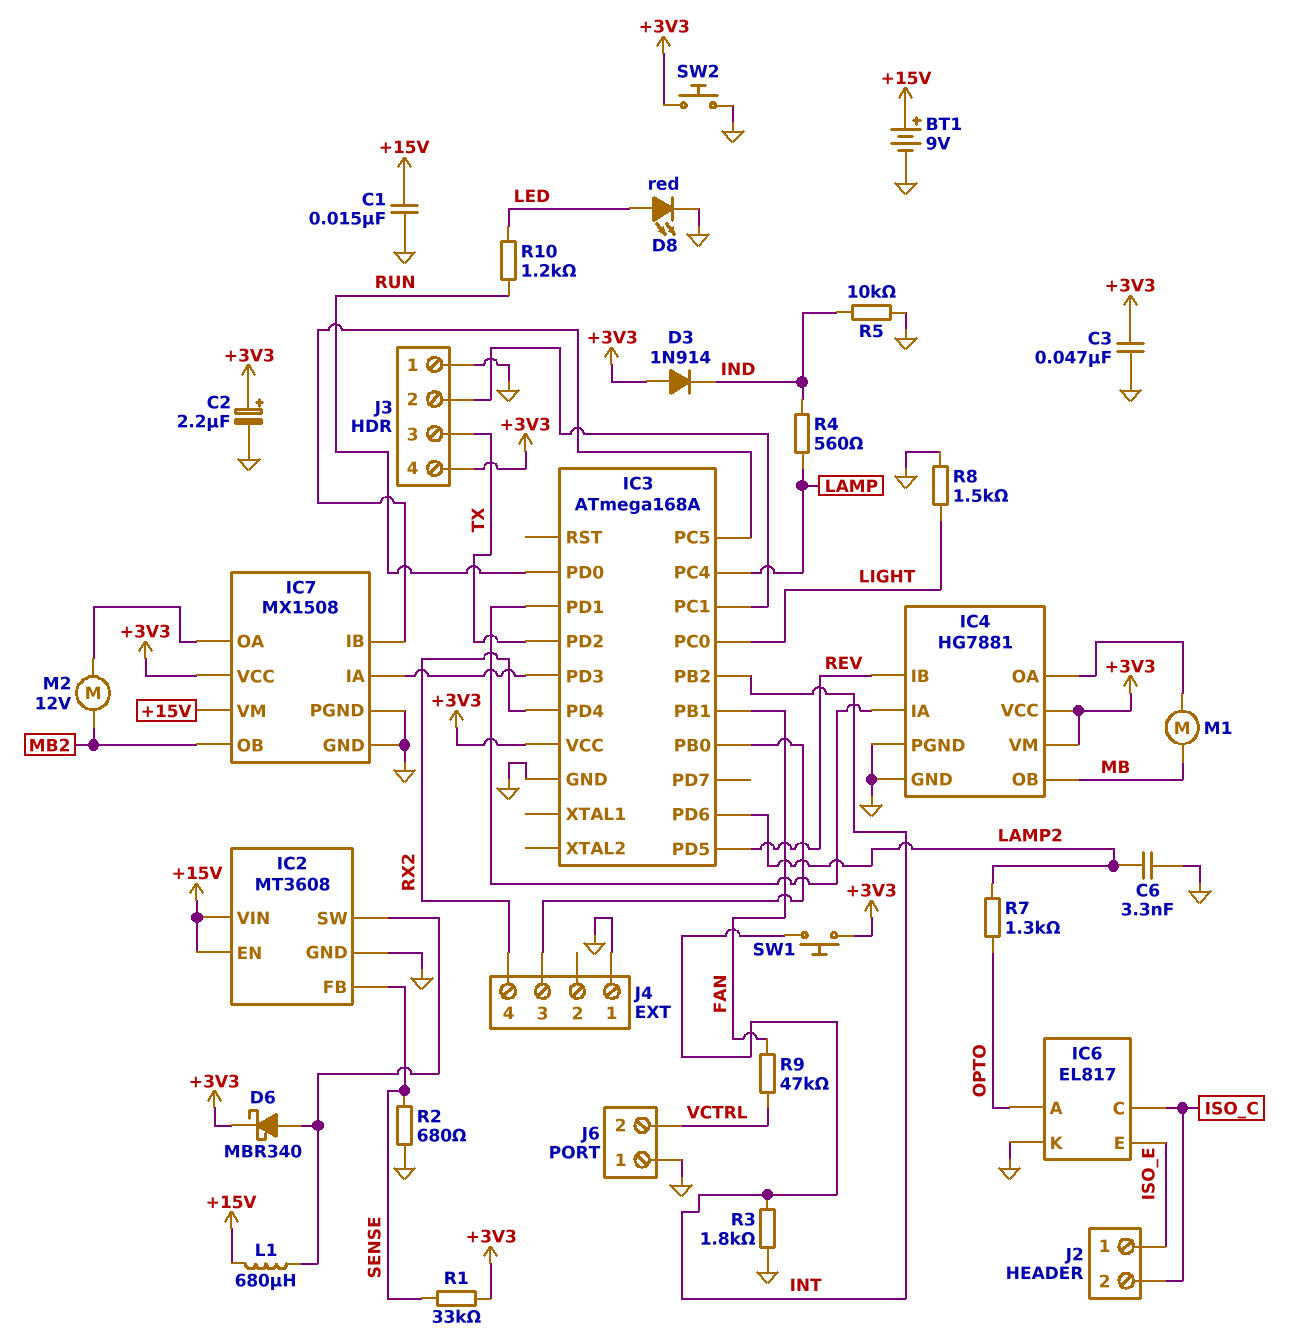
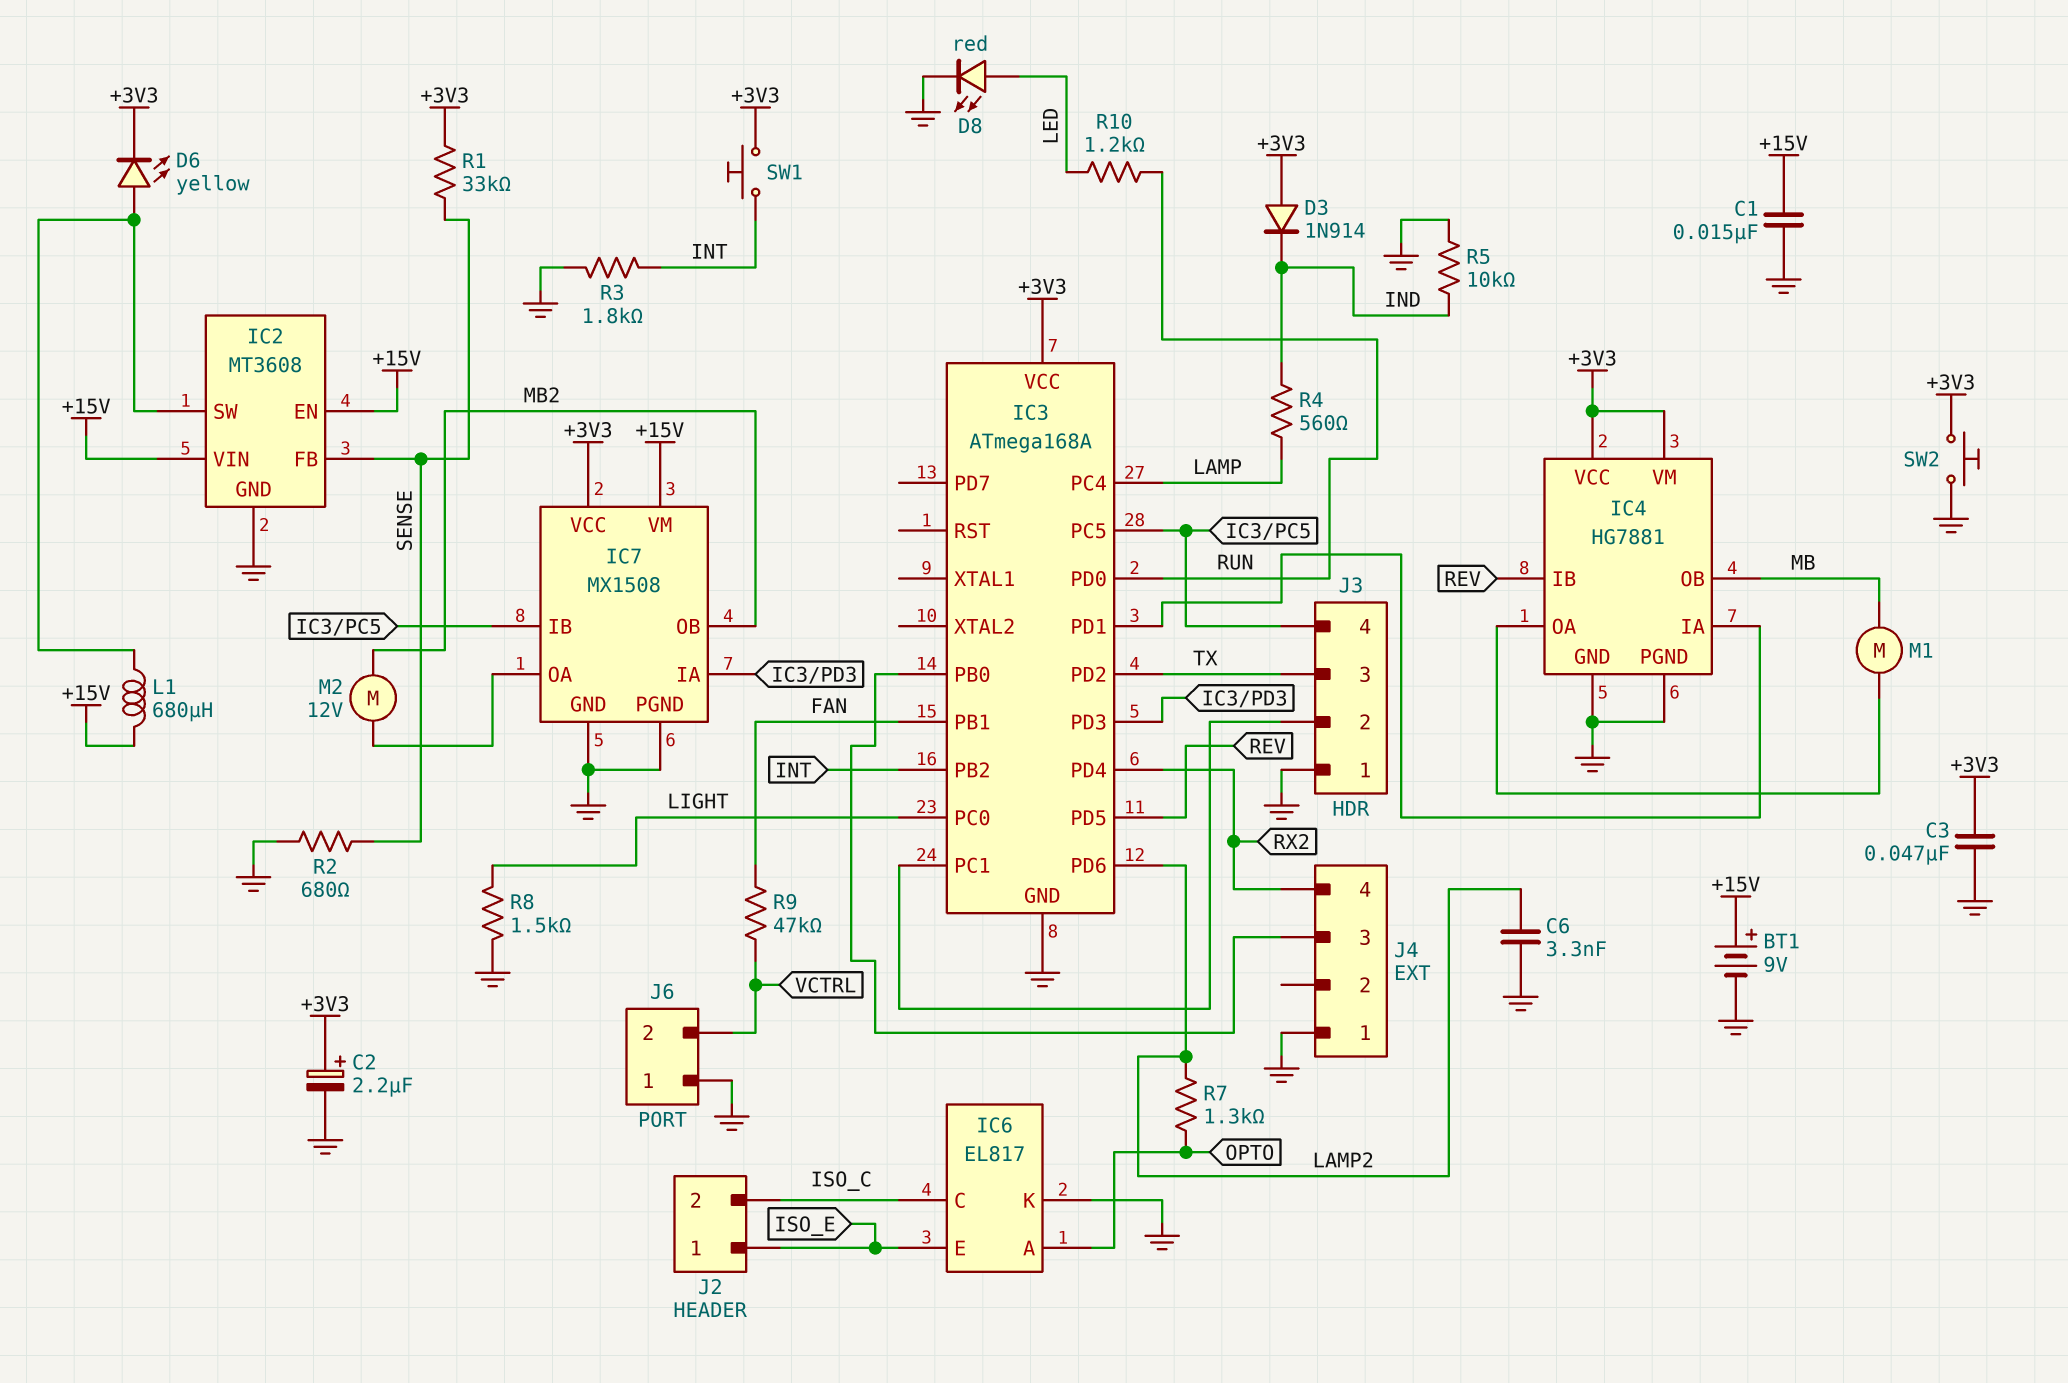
D6: schottky MBR340 (A IC2/SW, K +3V3) -> LED yellow (A IC2/SW, K +3V3)
J3 pin 4: +3V3 -> IC3/PC5

